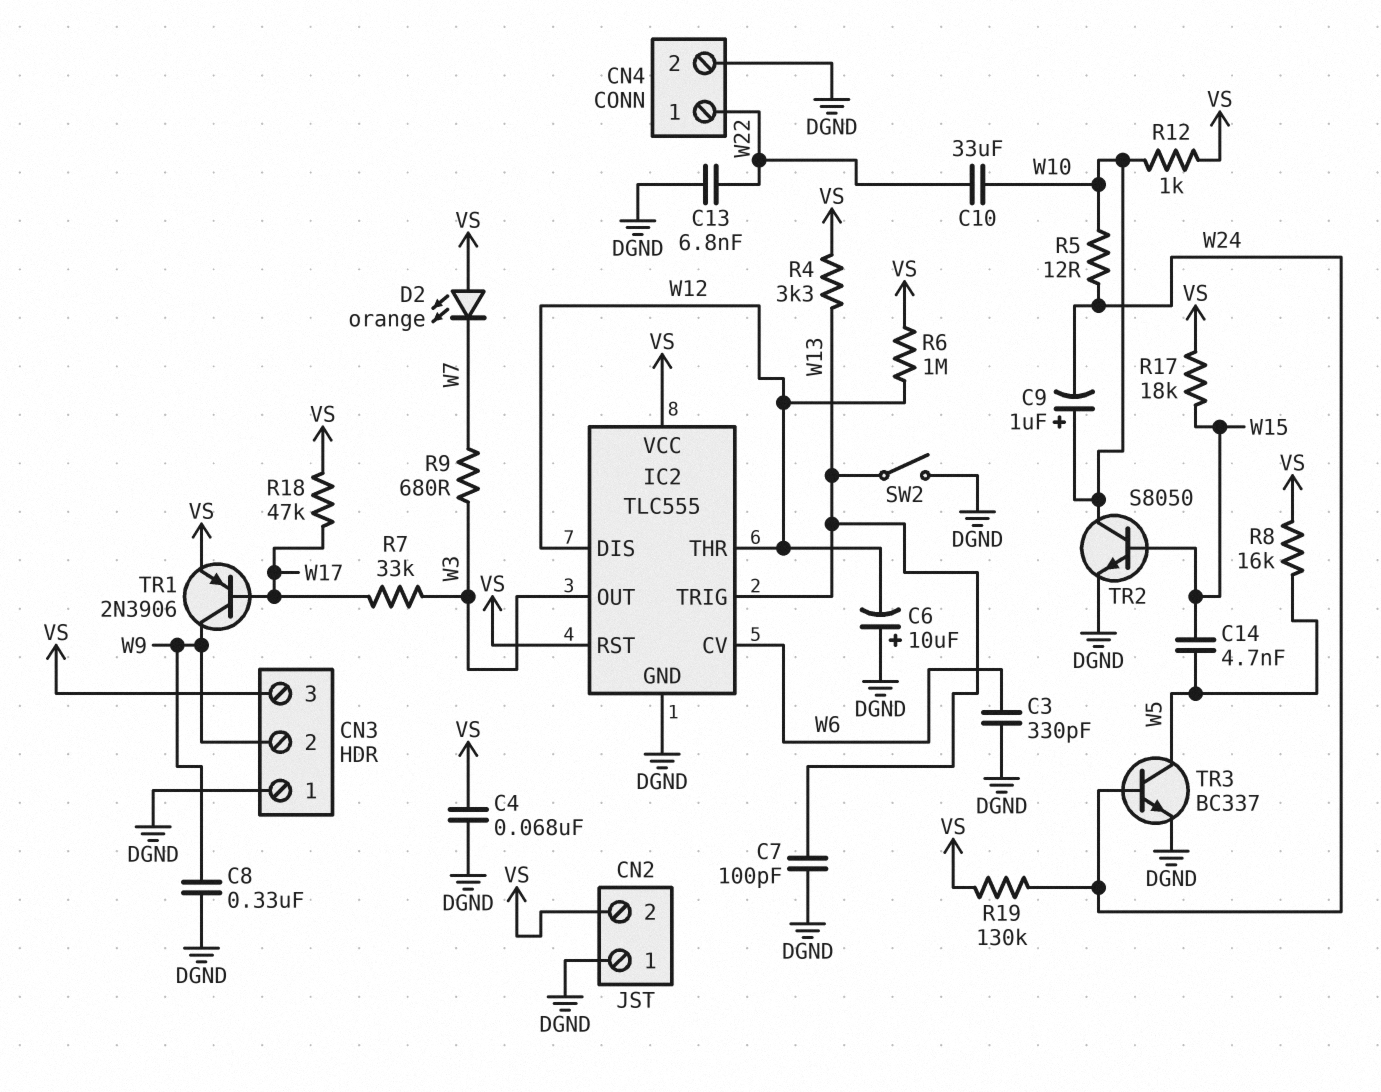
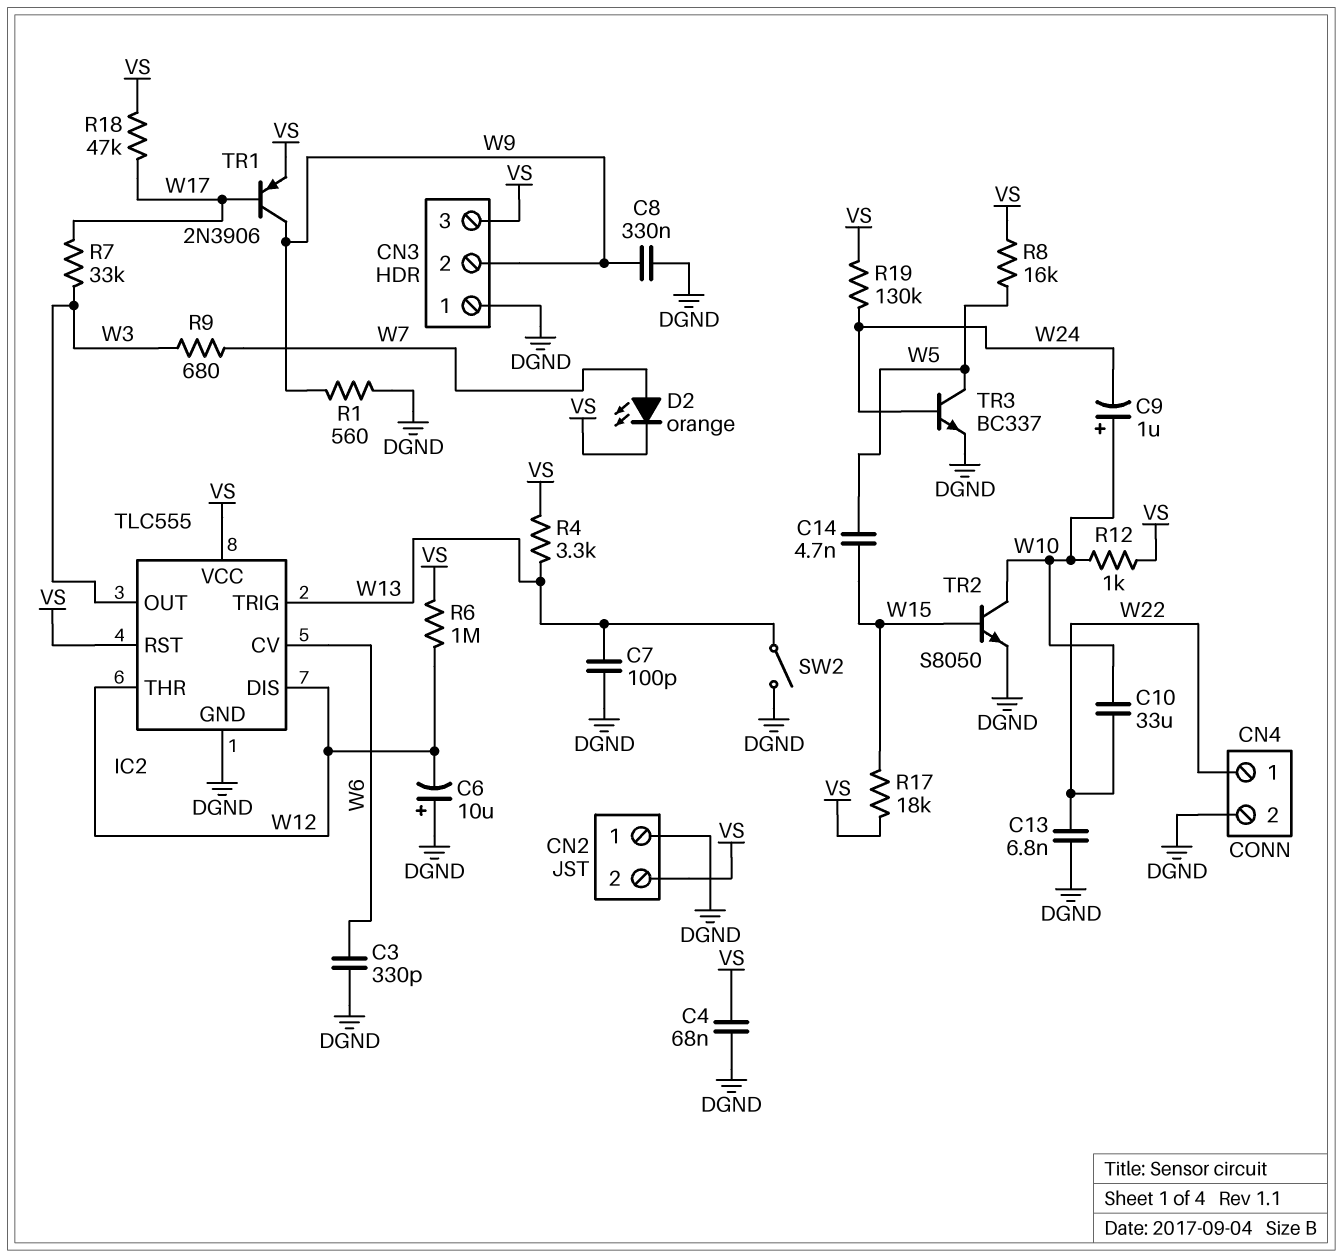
D2: LED orange (A VS, K W7) -> LED orange (A W7, K VS)
R1: none -> 560 (DGND, W9)
R5: 12 (W10, W24) -> none

